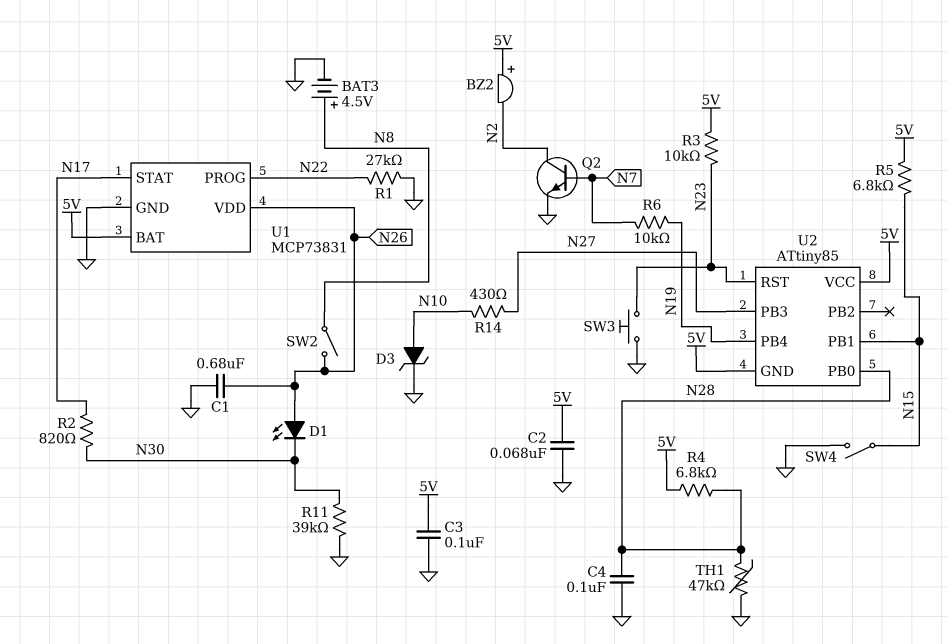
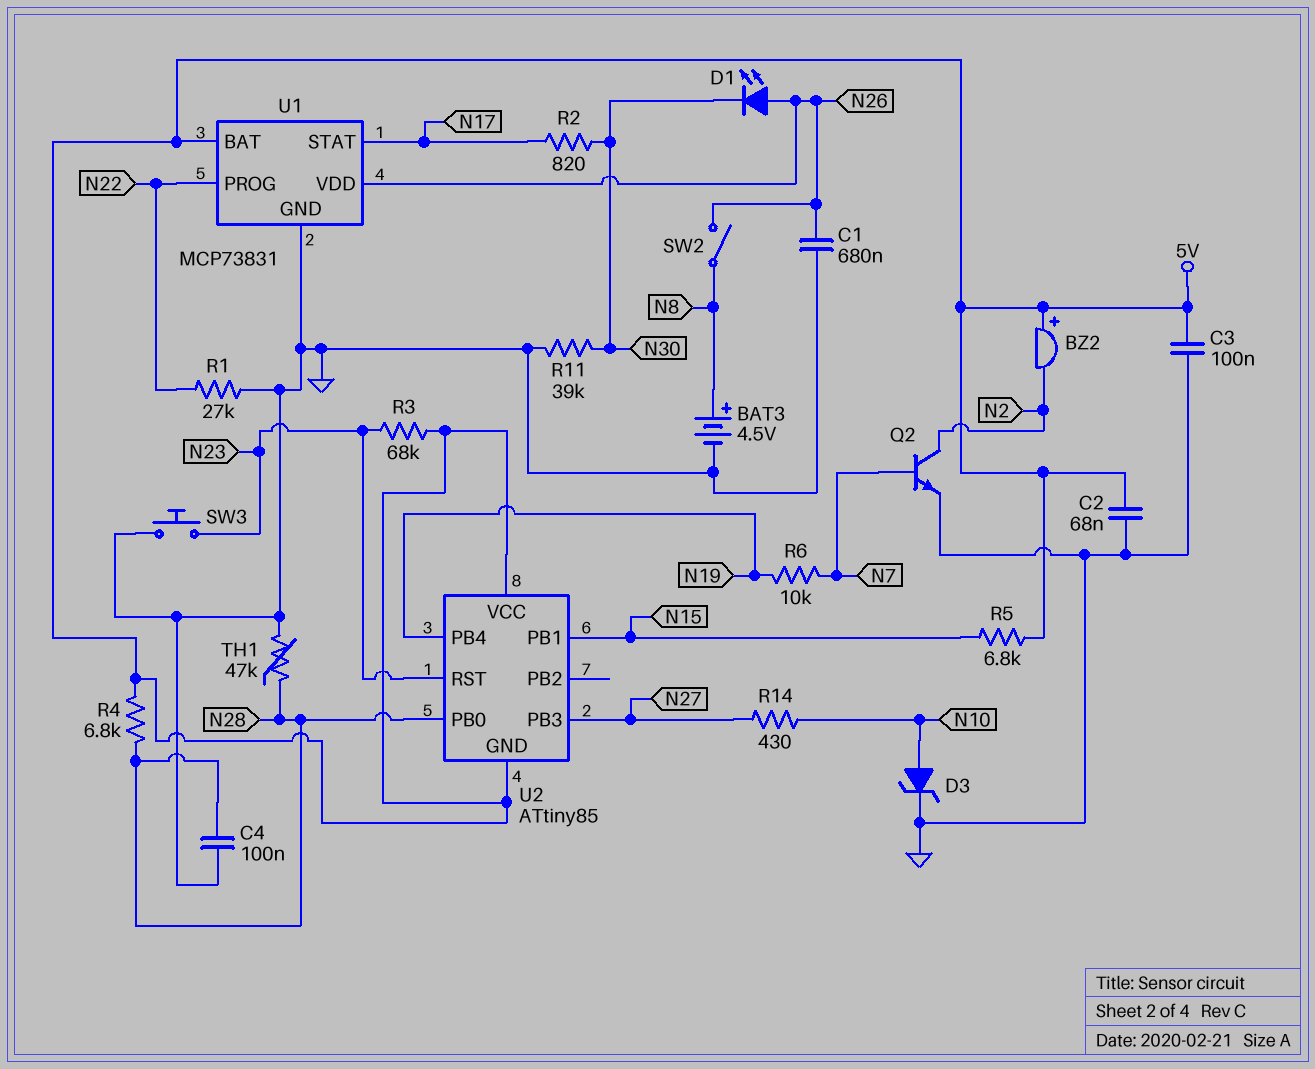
R3: 10k (5V, N23) -> 68k (5V, N23)
SW4: switch (GND, N15) -> none

